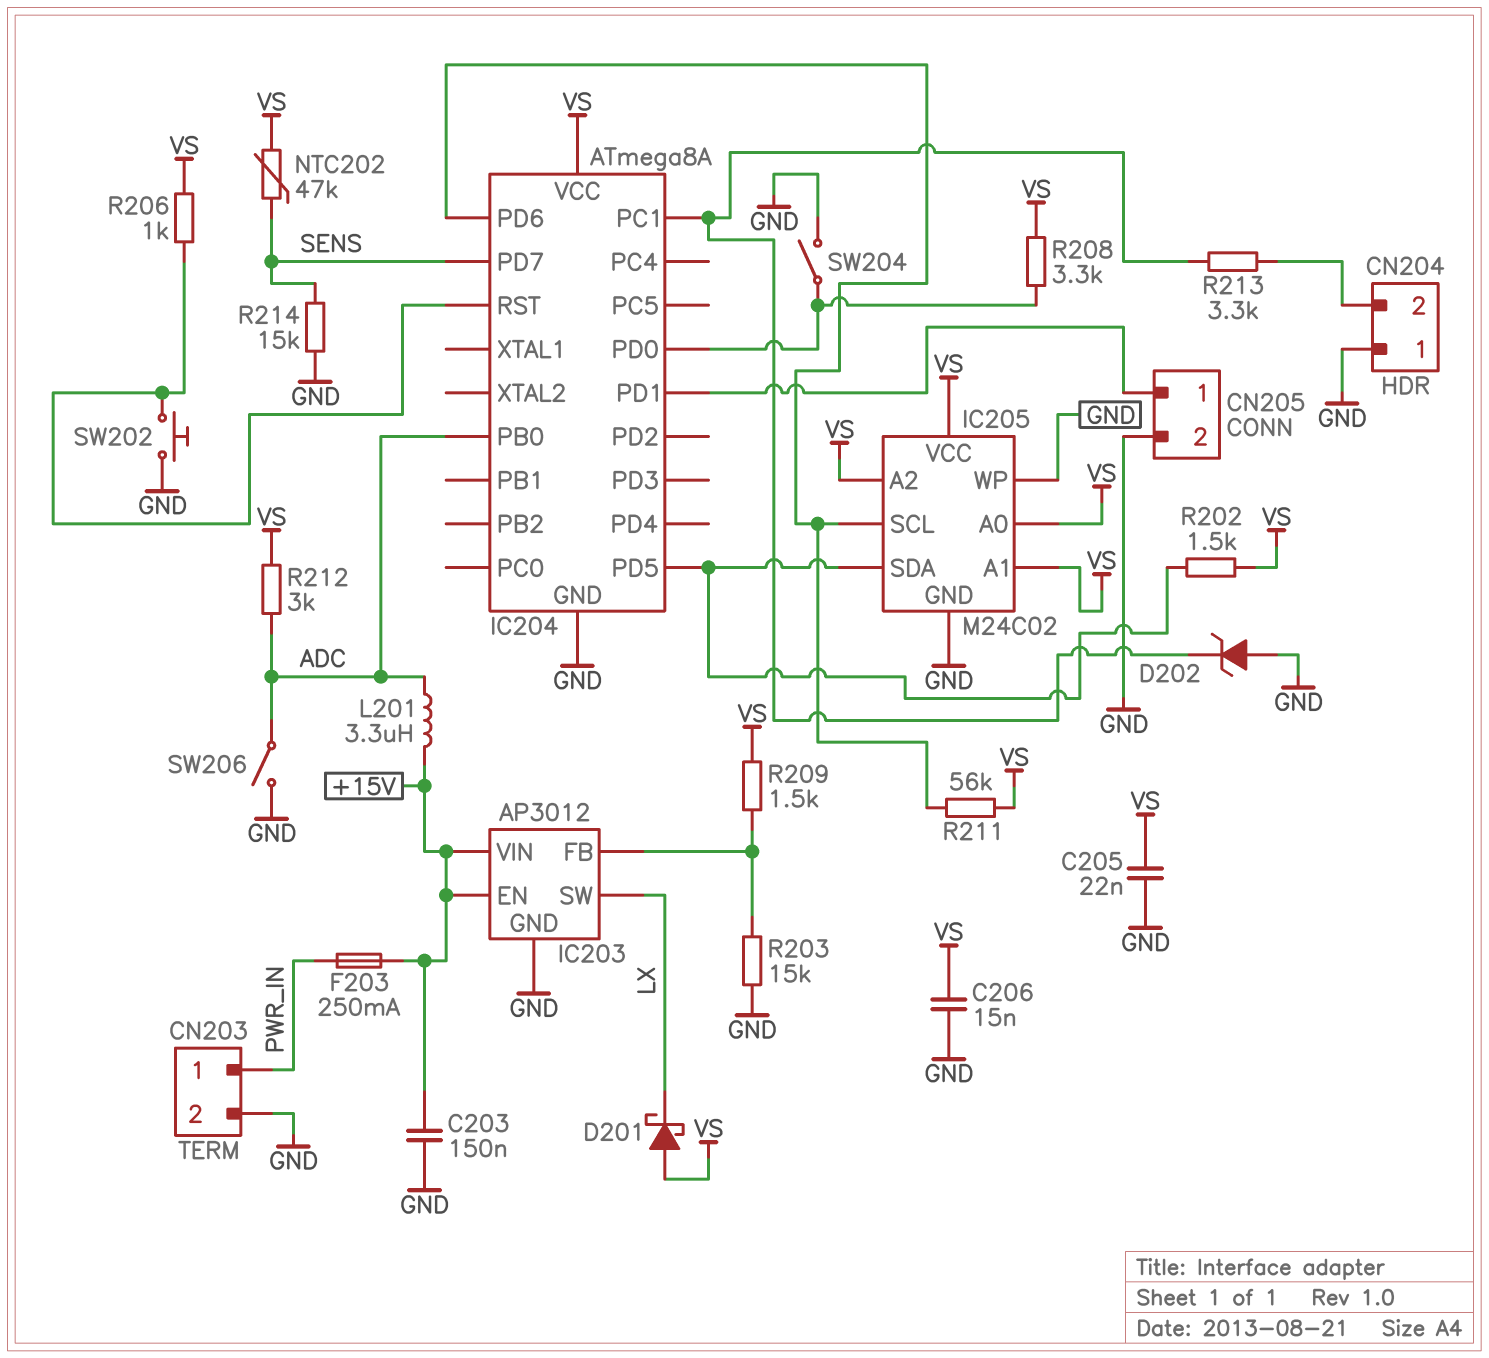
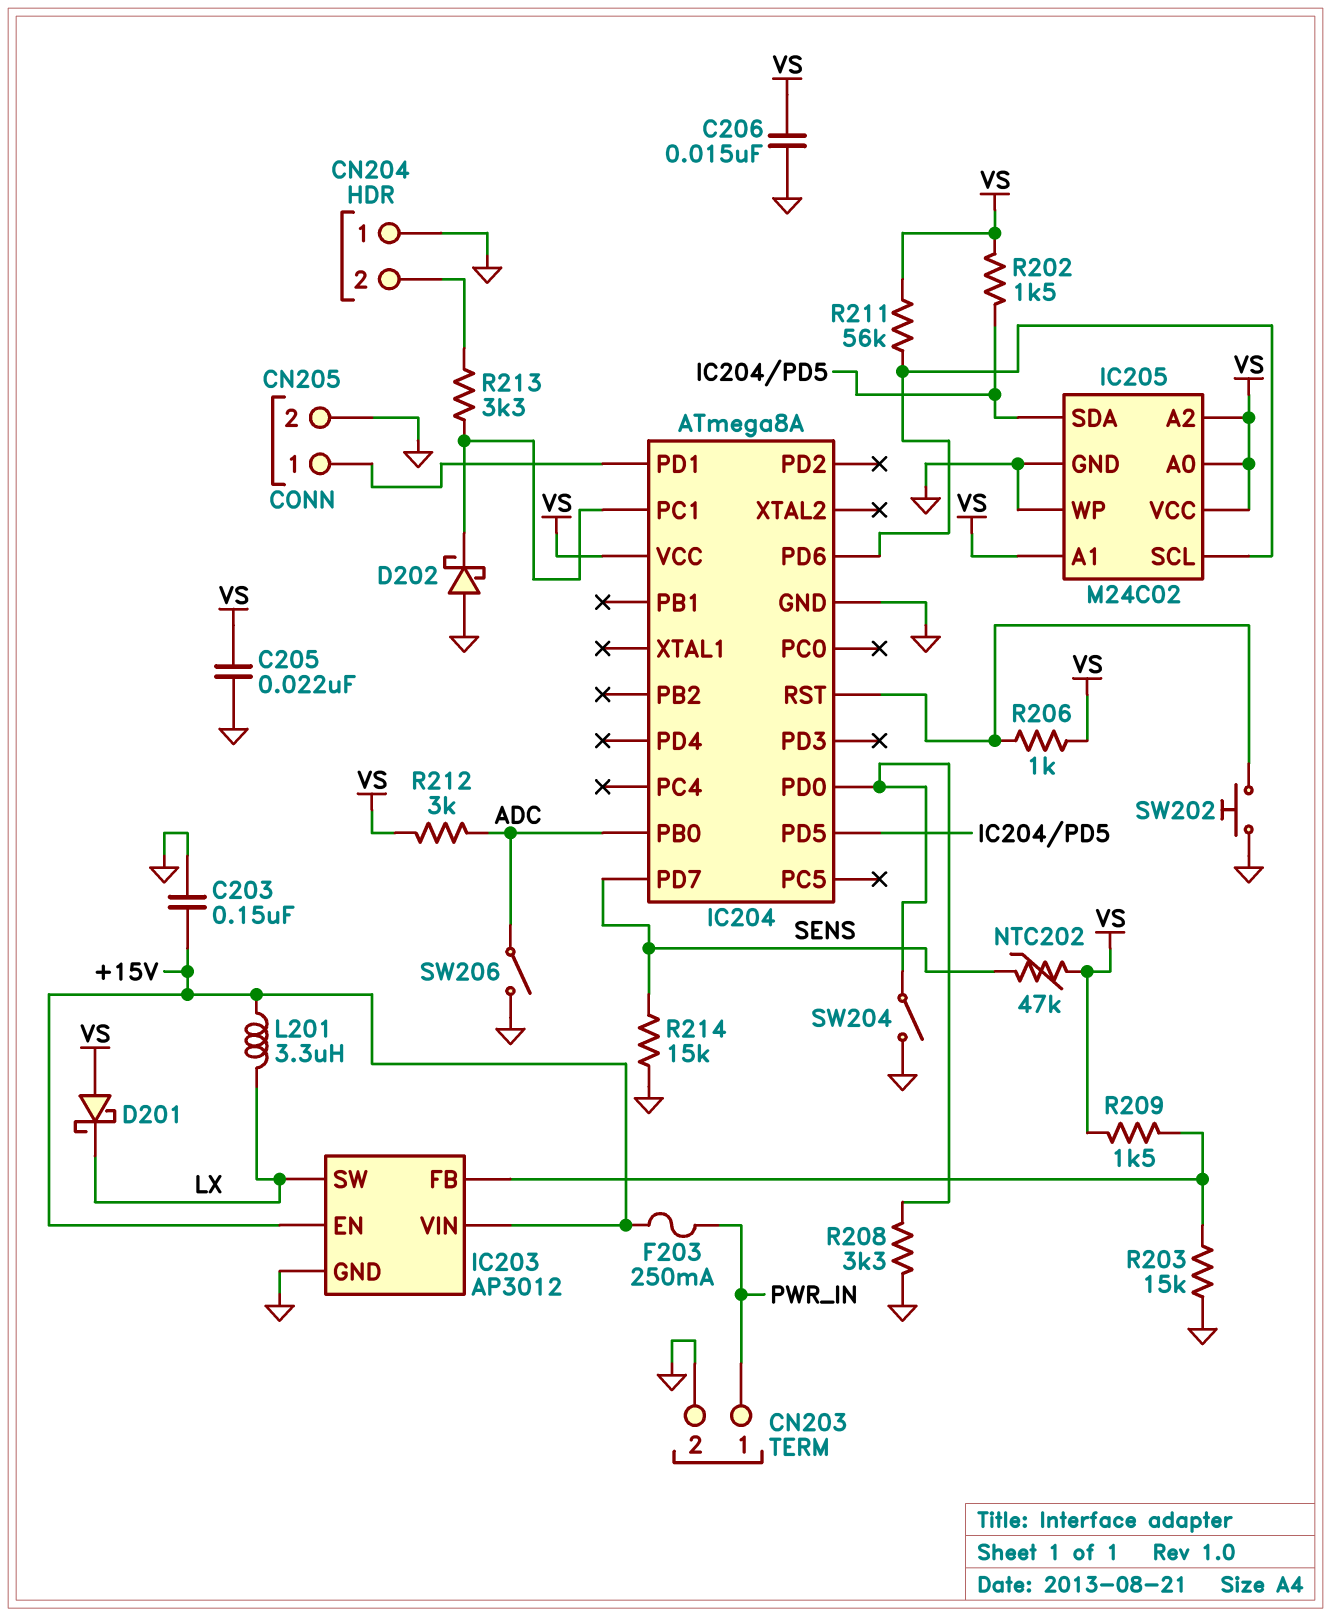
D202: zener (A GND, K IC204/PC1) -> schottky (A GND, K IC204/PC1)
L201: 3.3uH (+15V, ADC) -> 3.3uH (+15V, LX)
R208: 3.3k (IC204/PD0, VS) -> 3.3k (GND, IC204/PD0)

